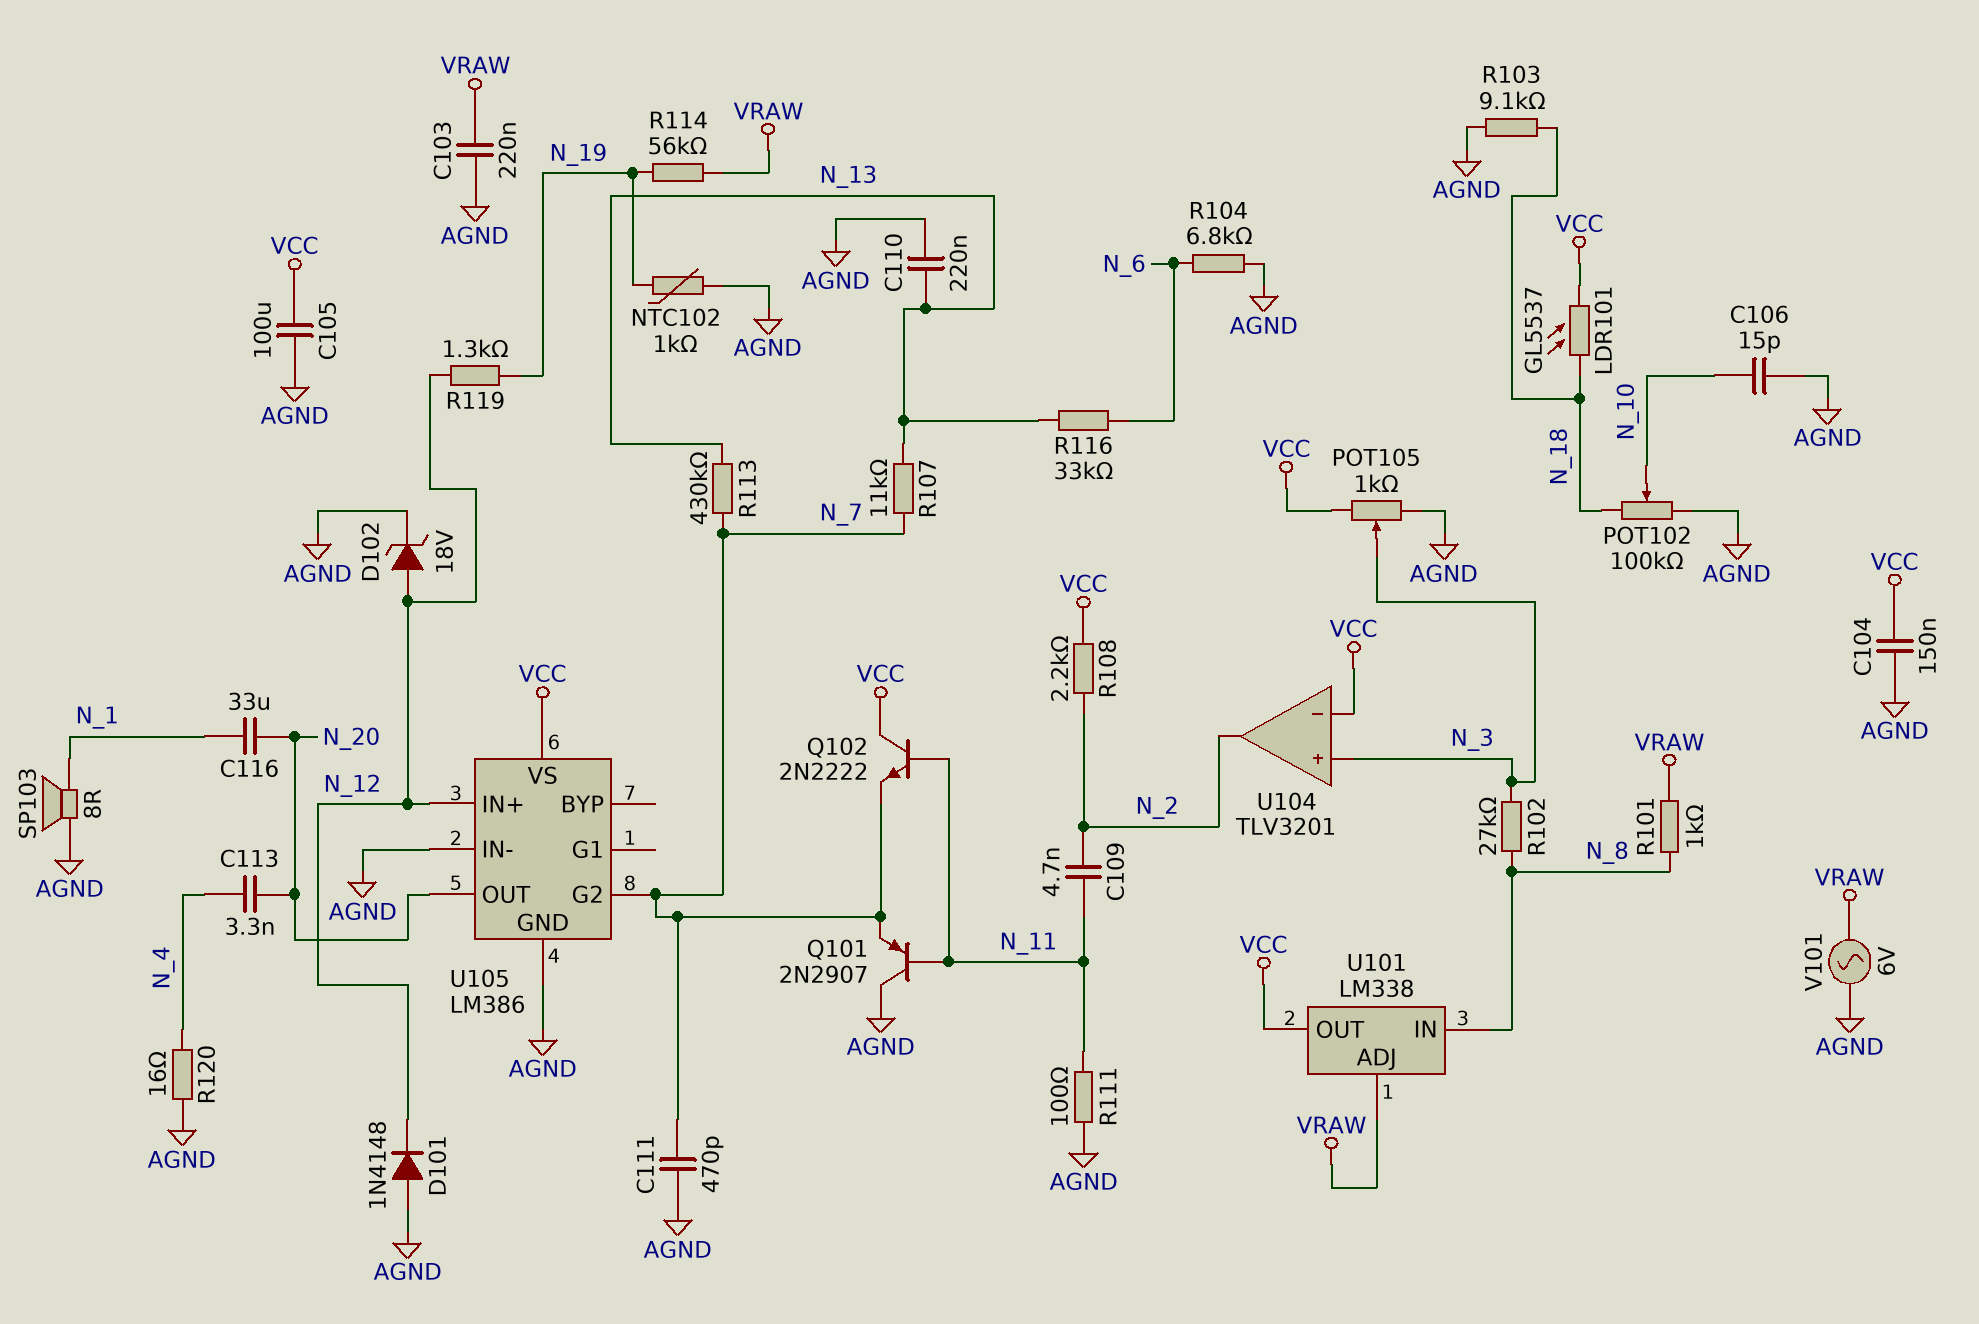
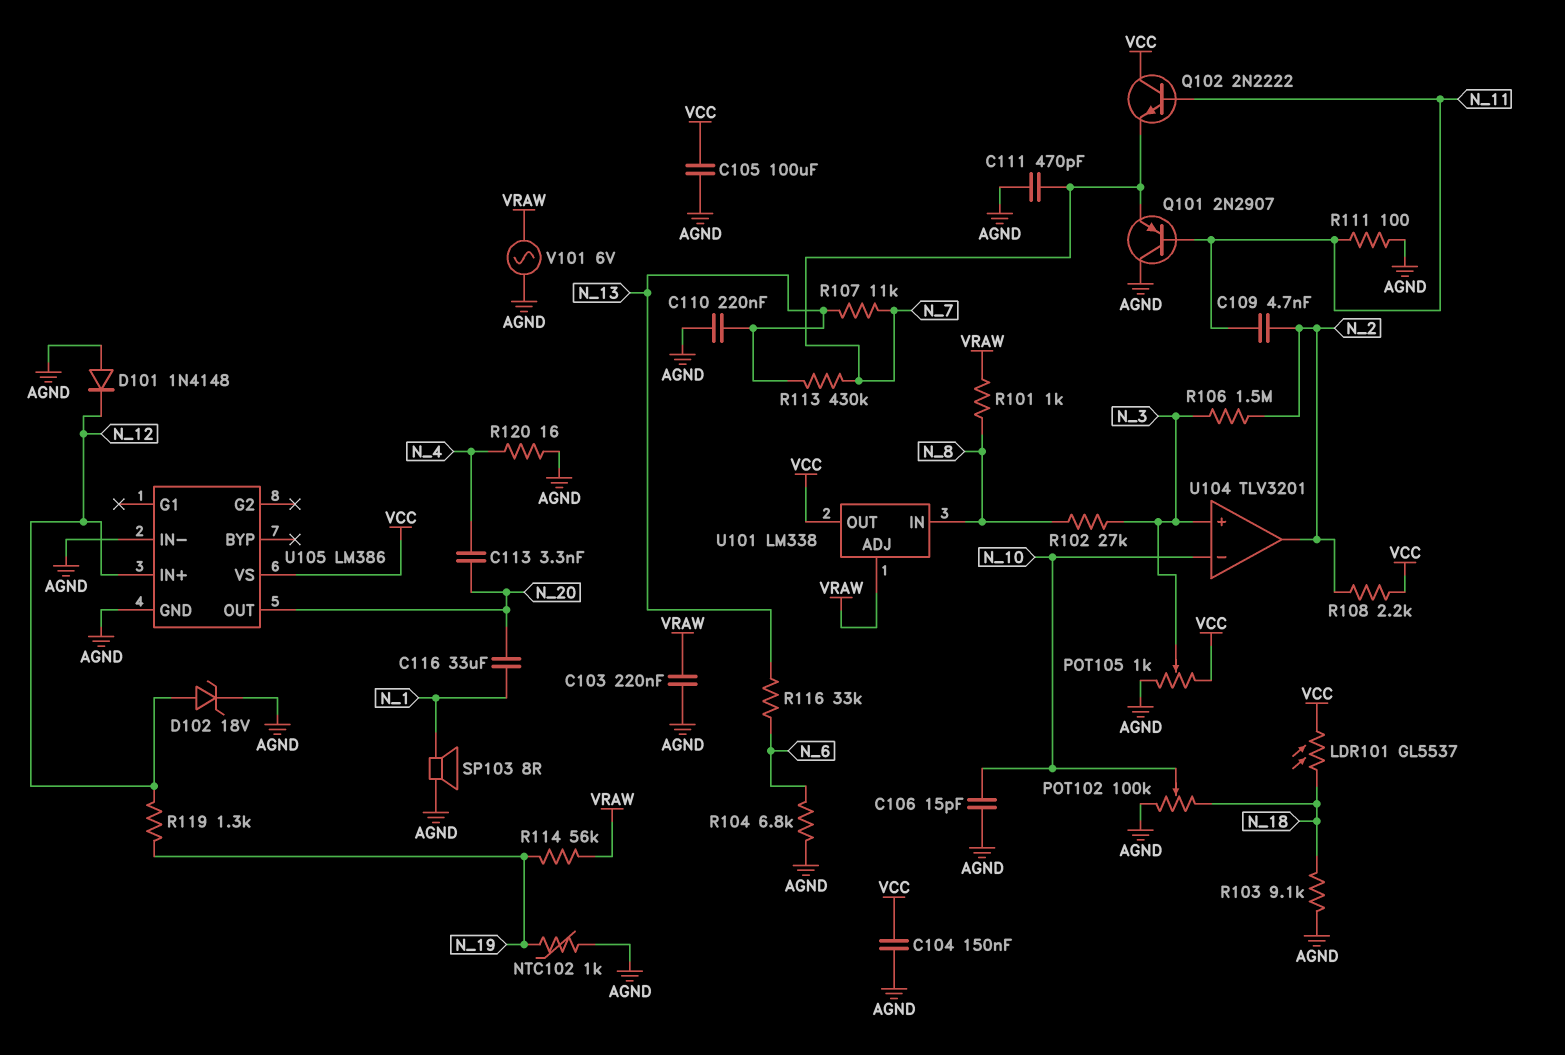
R106: none -> 1.5M (N_2, N_3)
U104 pin in-: VCC -> N_10
U105 pin G2: N_7 -> none

